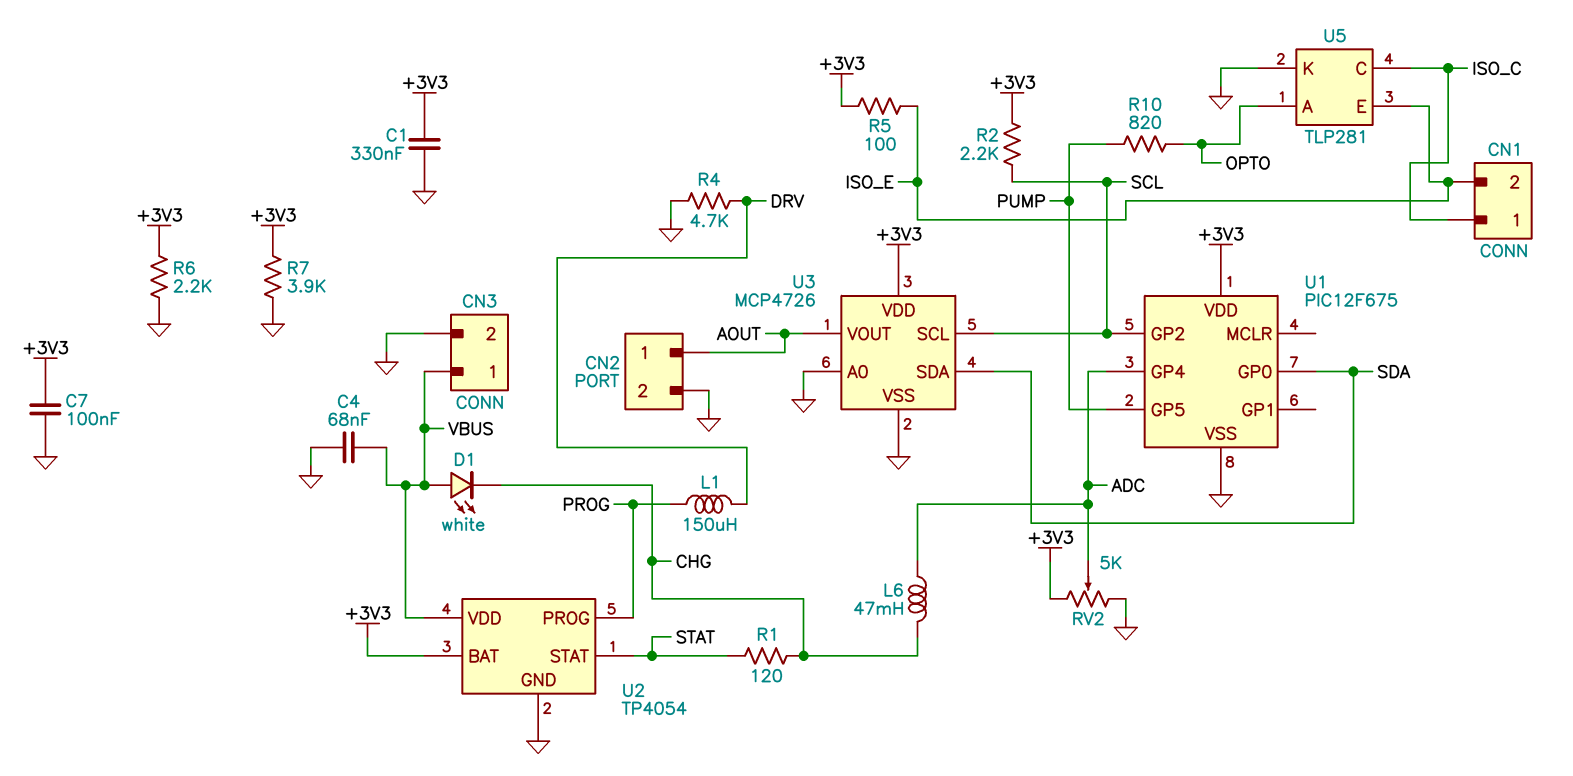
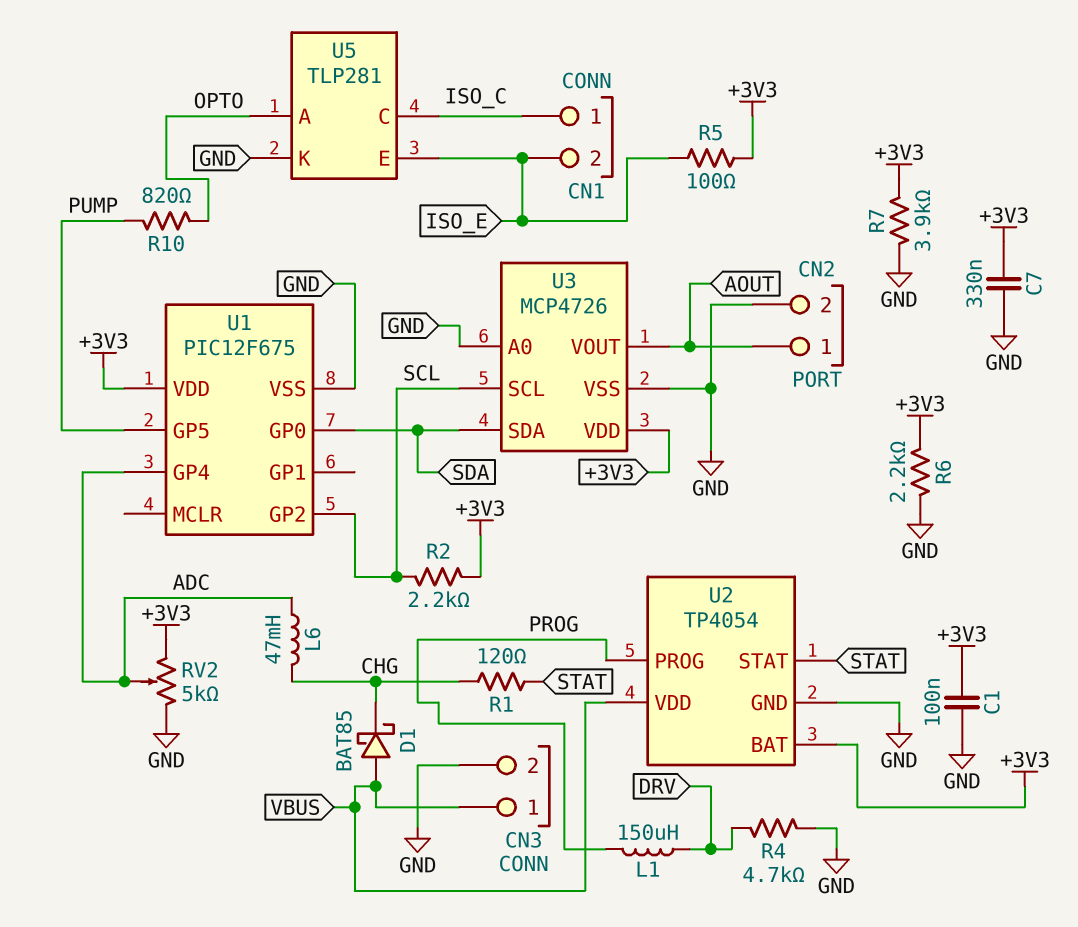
C1: 330nF (+3V3, GND) -> 100nF (+3V3, GND)
C4: 68nF (GND, VBUS) -> none
C7: 100nF (+3V3, GND) -> 330nF (+3V3, GND)
D1: LED white (A VBUS, K CHG) -> schottky BAT85 (A VBUS, K CHG)

